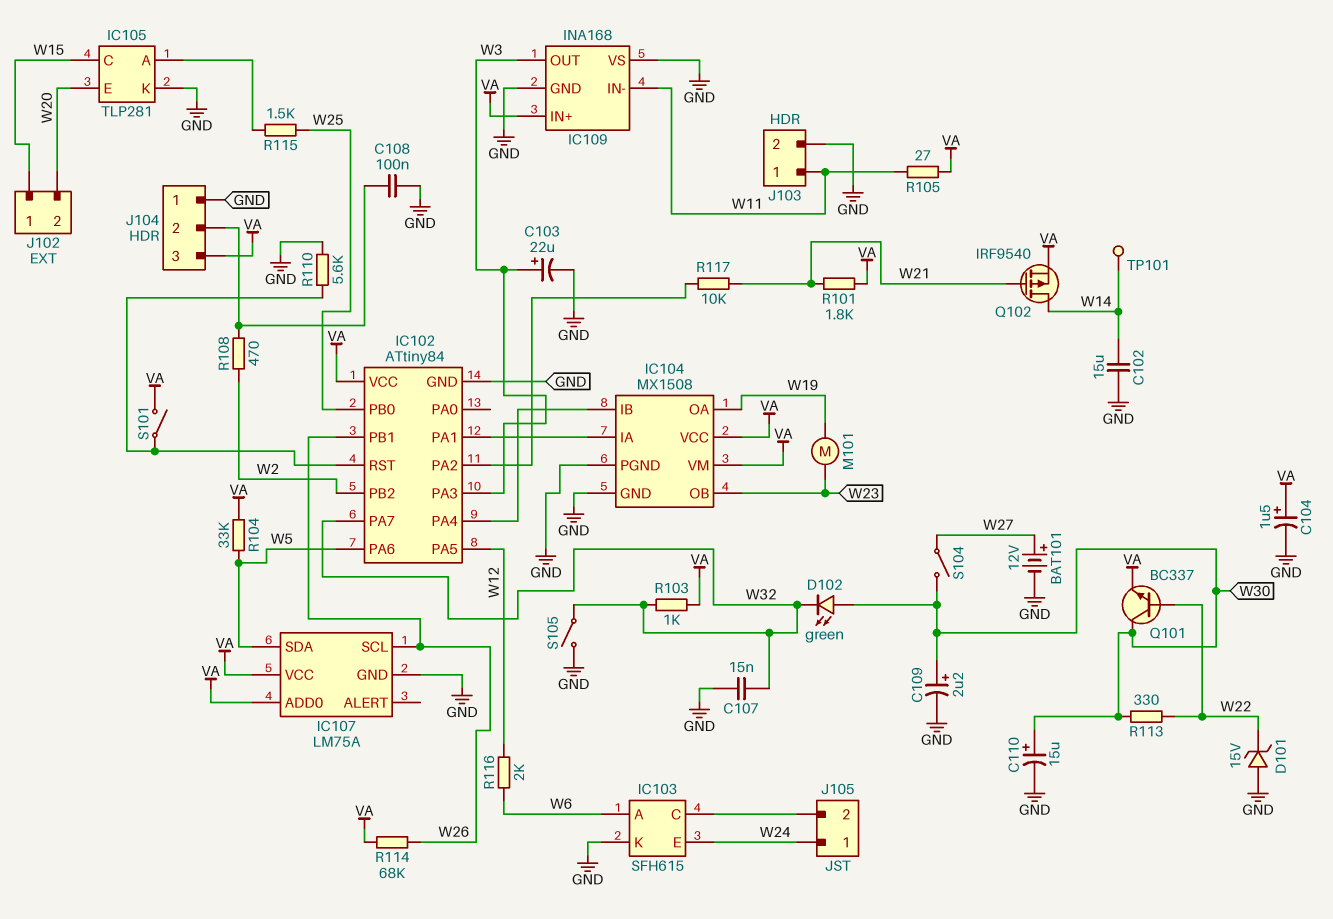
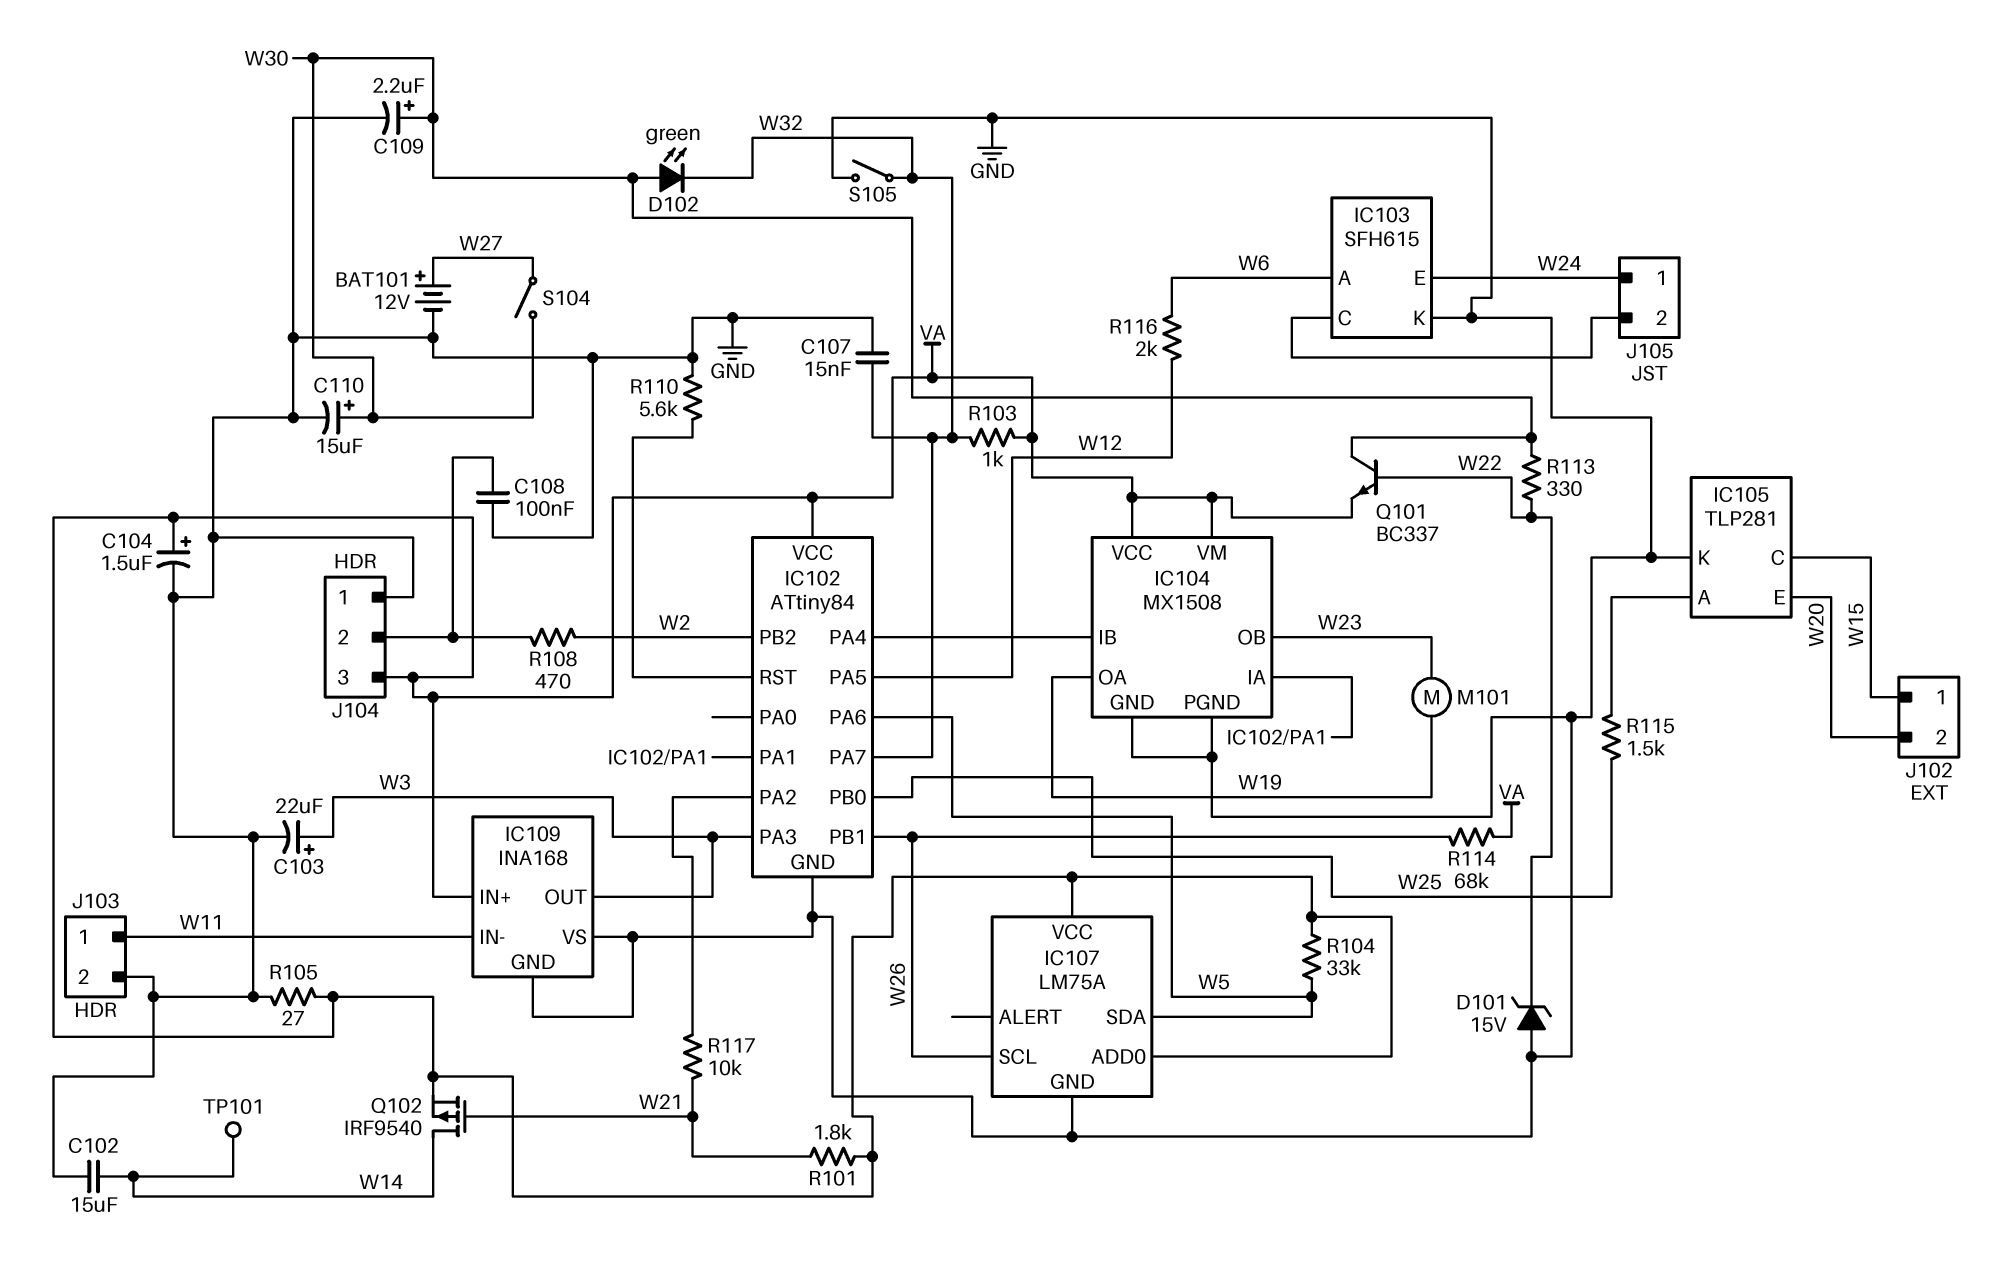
R105: 27 (VA, W11) -> 27 (GND, VA)
S101: switch (IC102/RST, VA) -> none

